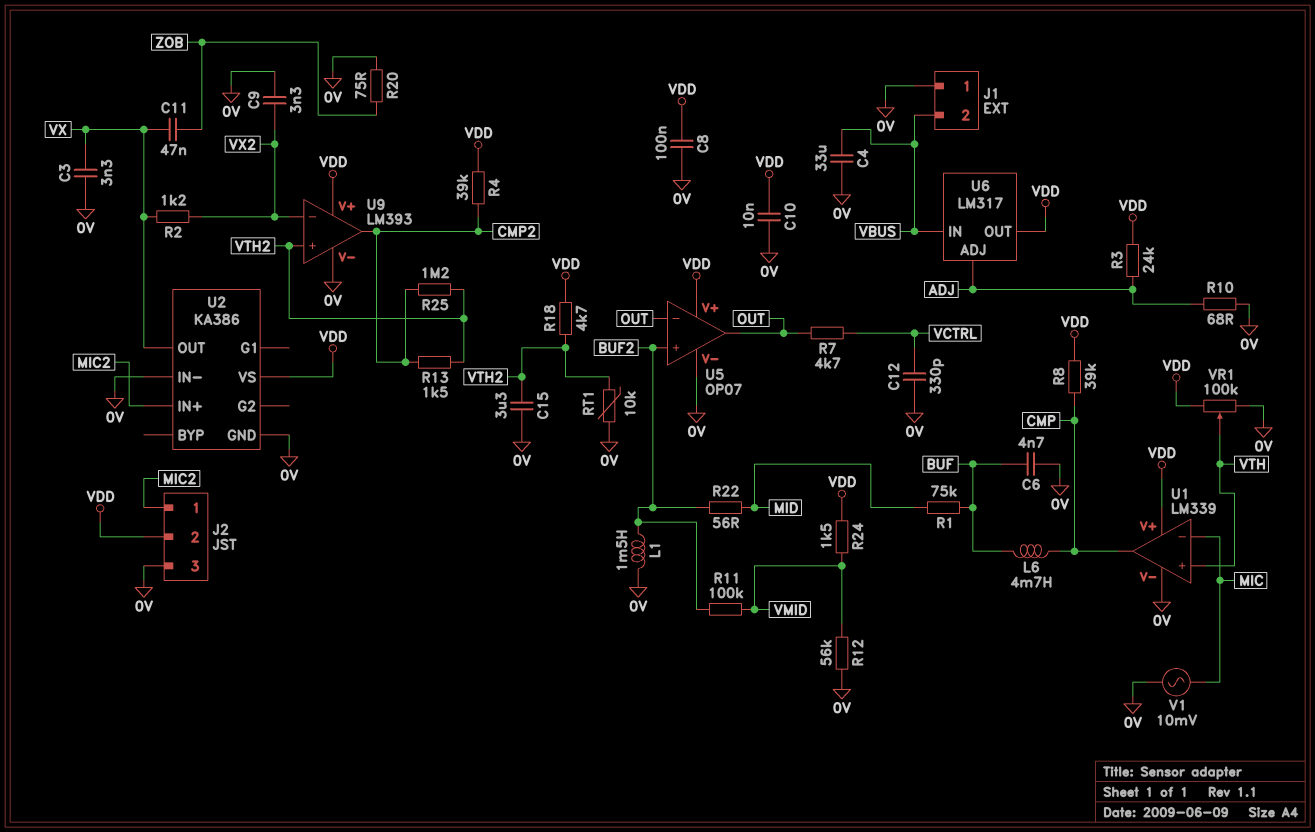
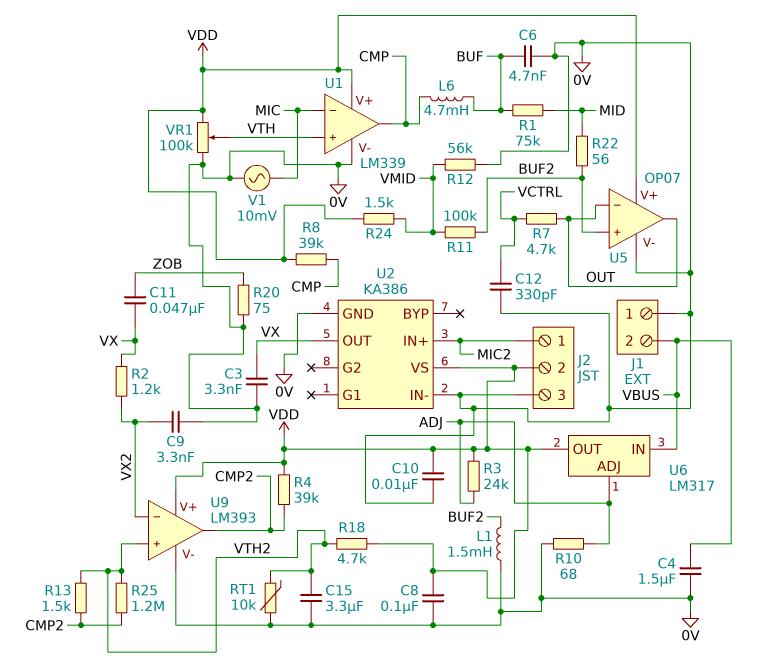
C4: 33uF (0V, VBUS) -> 1.5uF (0V, VBUS)

